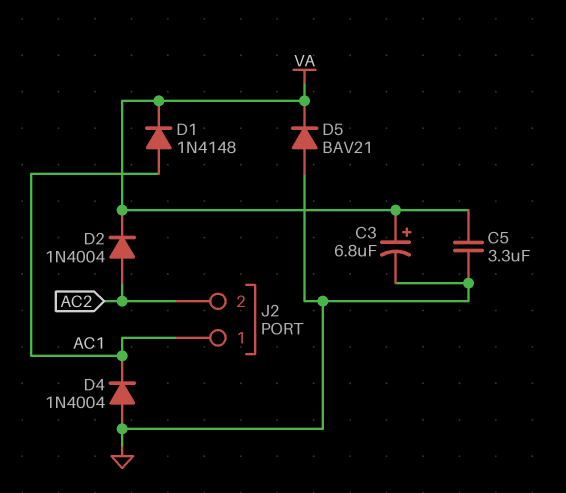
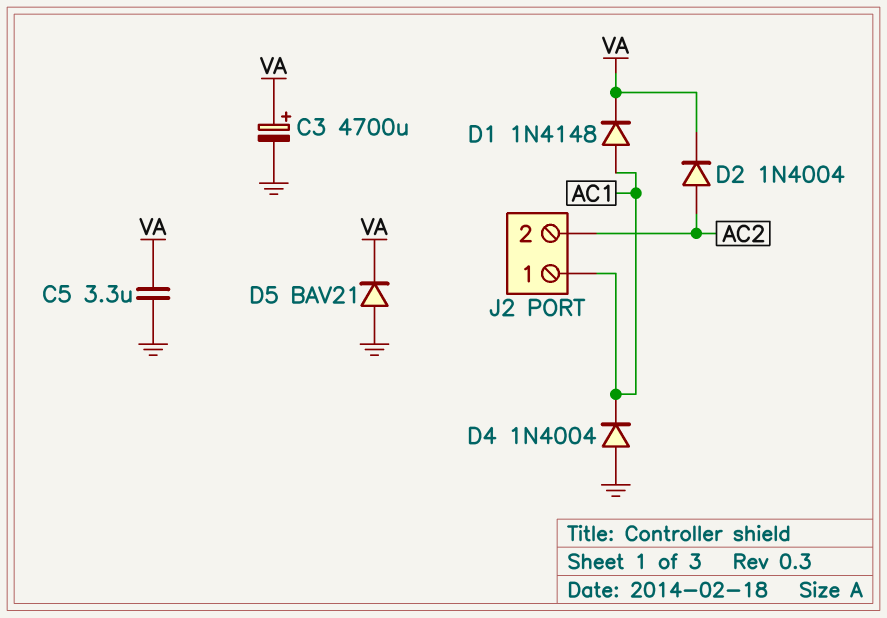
C3: 6.8uF (plus VA, minus GND) -> 4700uF (plus VA, minus GND)

